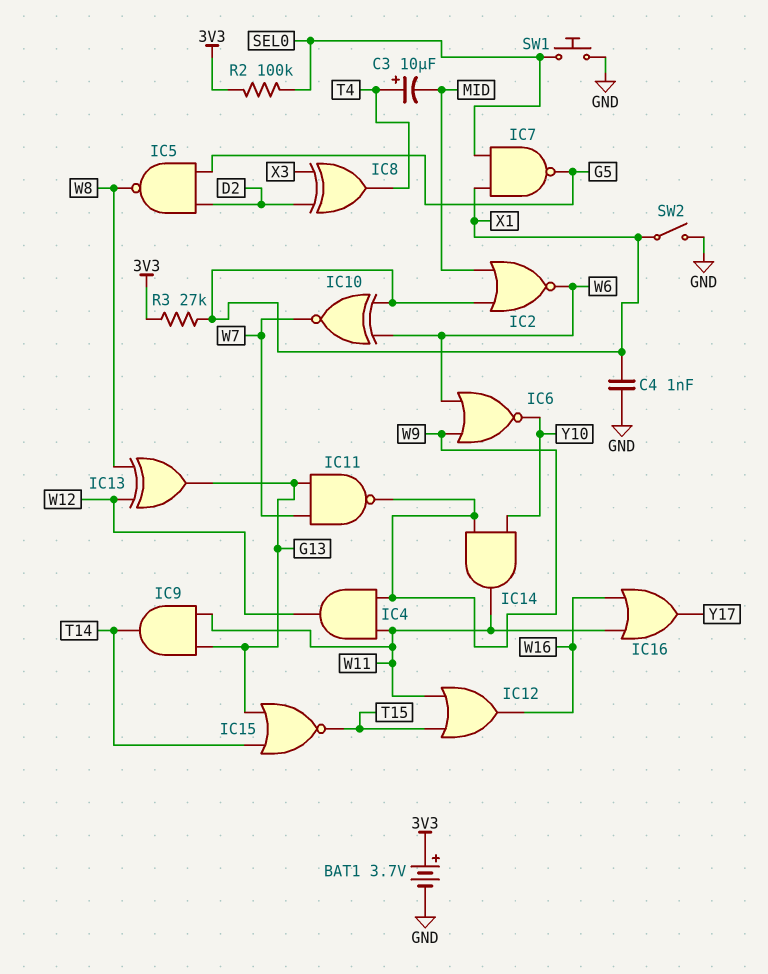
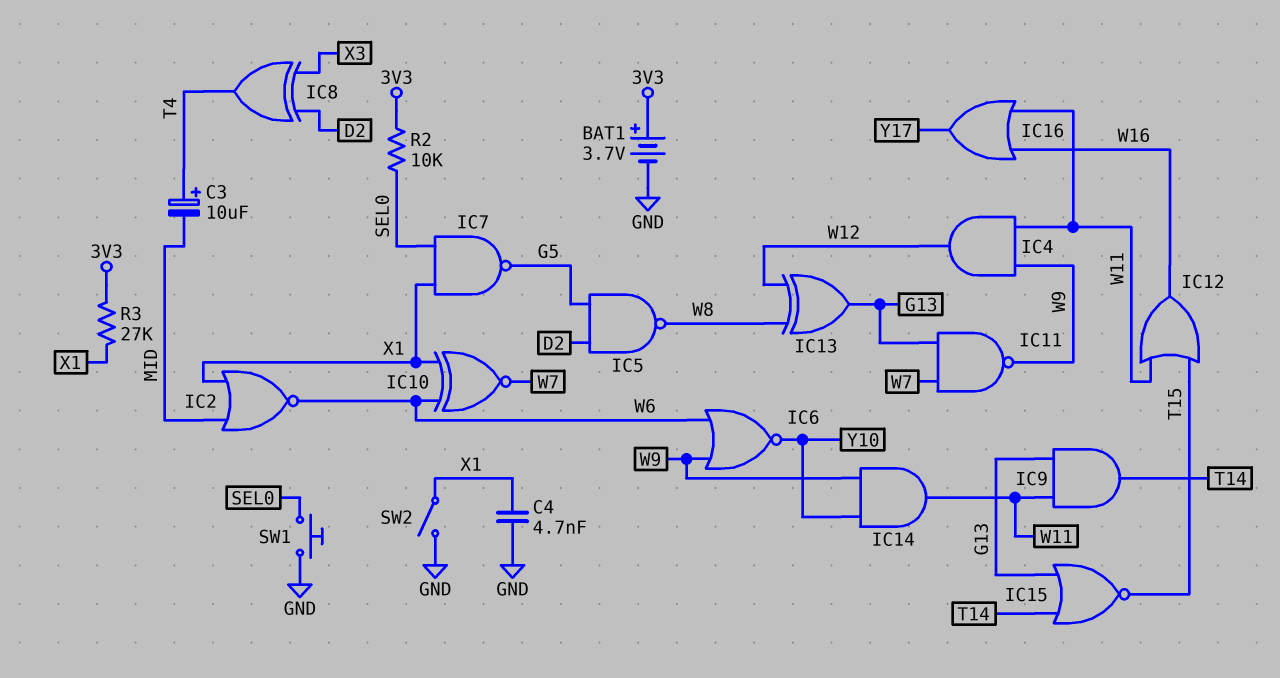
C4: 1nF (GND, X1) -> 4.7nF (GND, X1)
R2: 100k (3V3, SEL0) -> 10k (3V3, SEL0)

